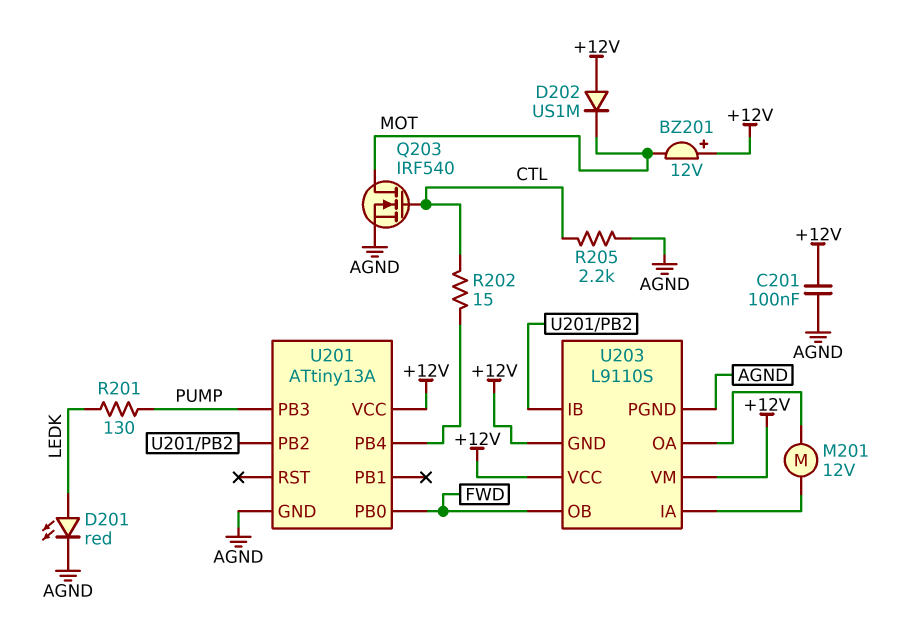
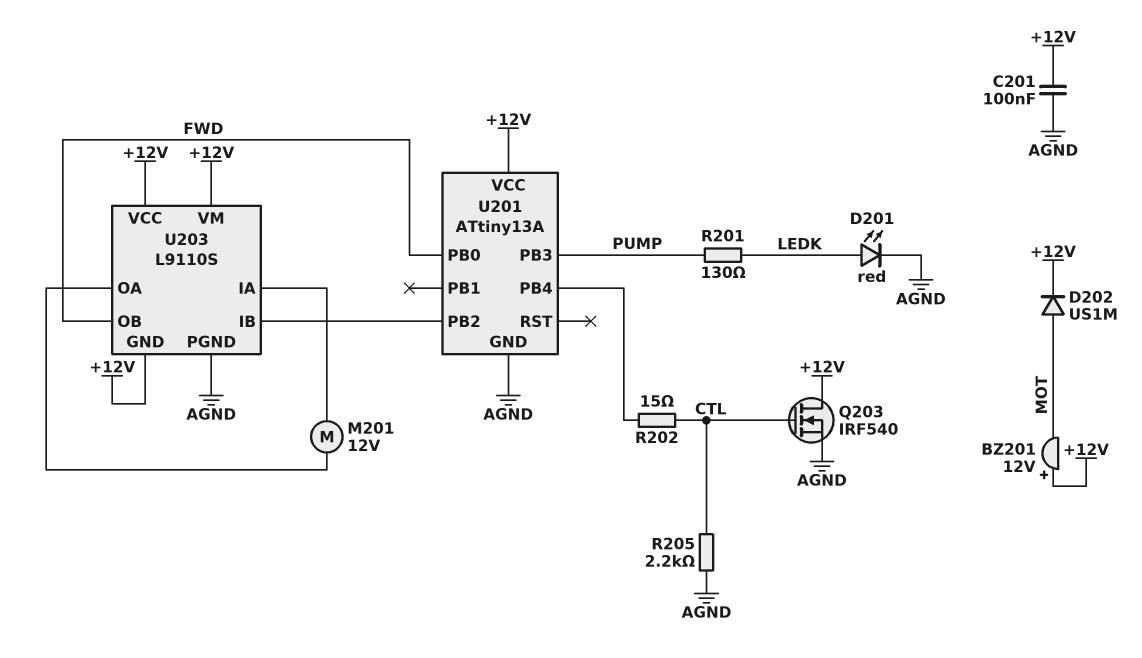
D202: diode US1M (A +12V, K MOT) -> diode US1M (A MOT, K +12V)
Q203: NMOS IRF540 (G CTL, D MOT, S AGND) -> NMOS IRF540 (G CTL, D +12V, S AGND)

